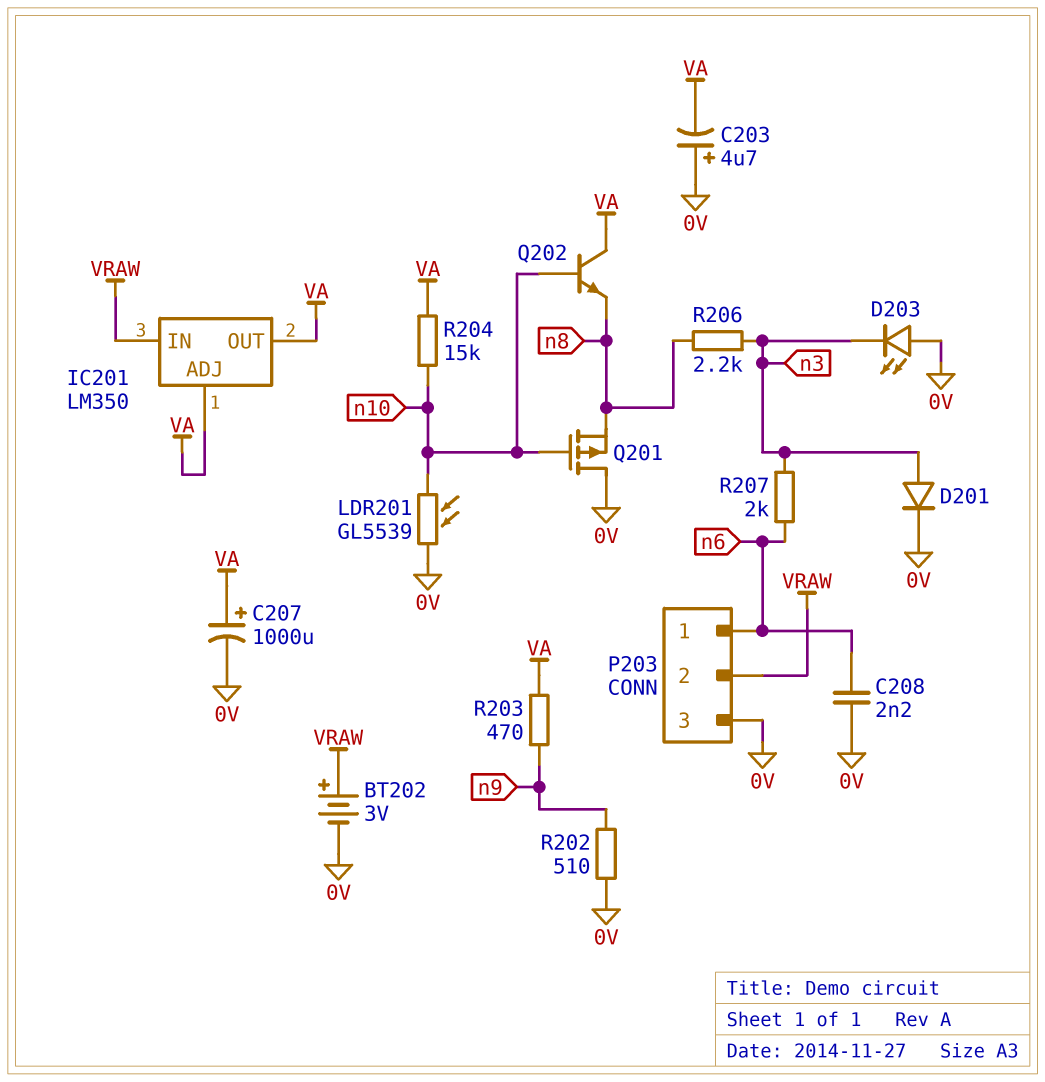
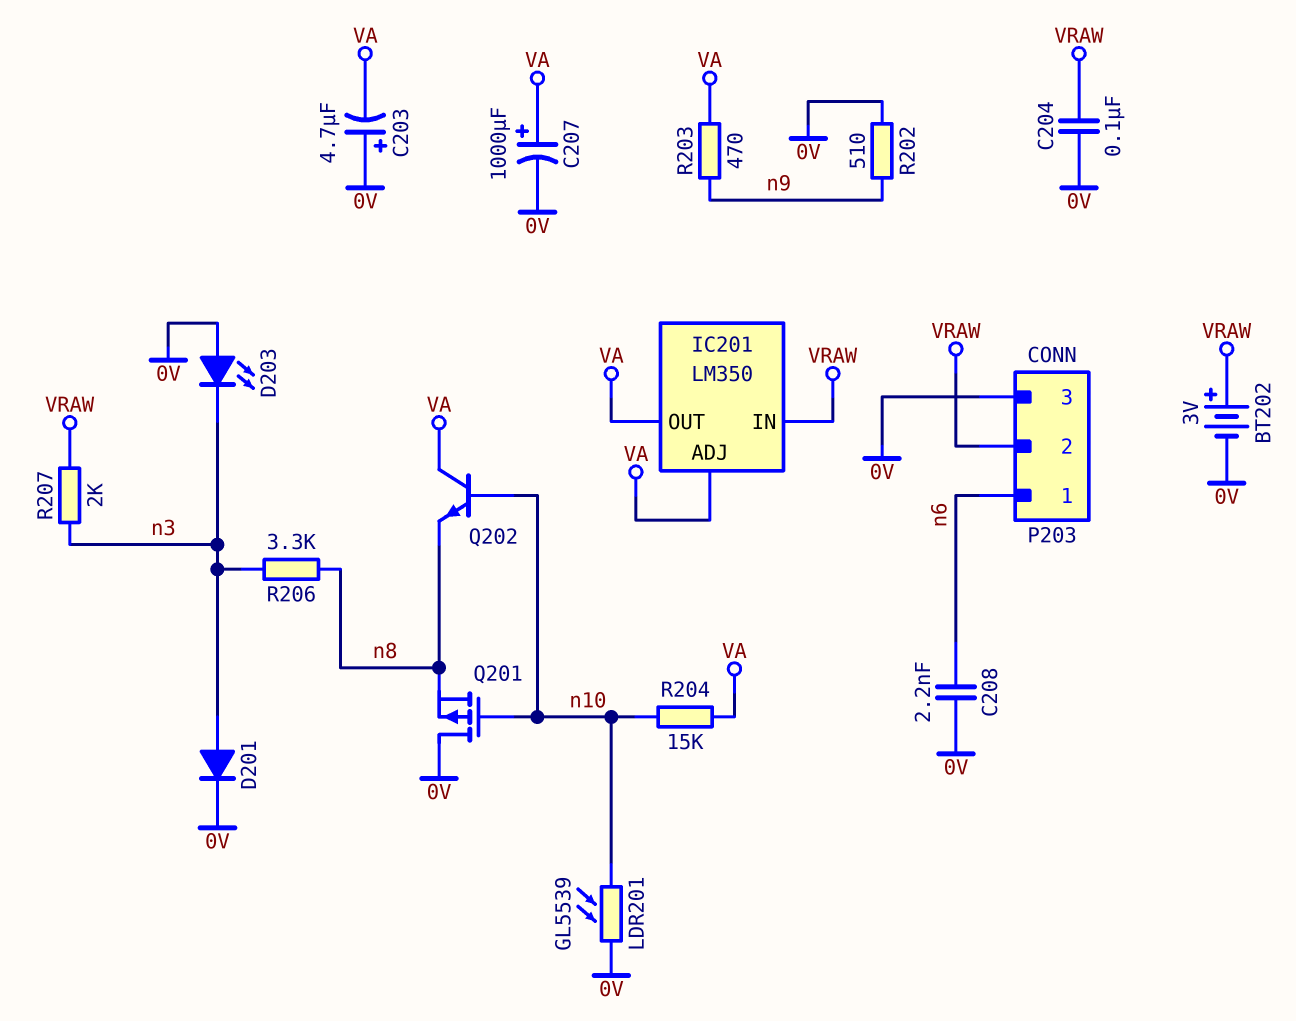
C204: none -> 100nF (0V, VRAW)
R206: 2.2k (n3, n8) -> 3.3k (n3, n8)
R207: 2k (n3, n6) -> 2k (VRAW, n3)

